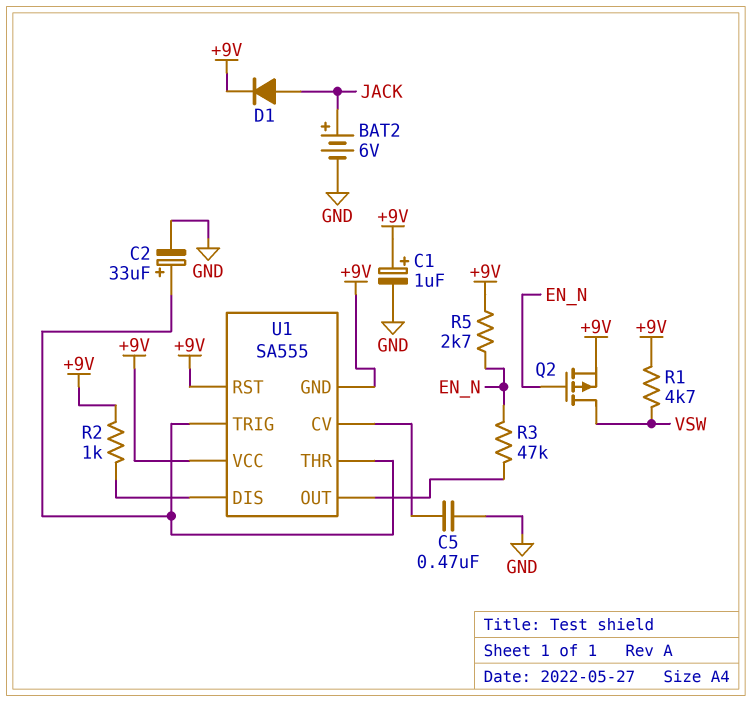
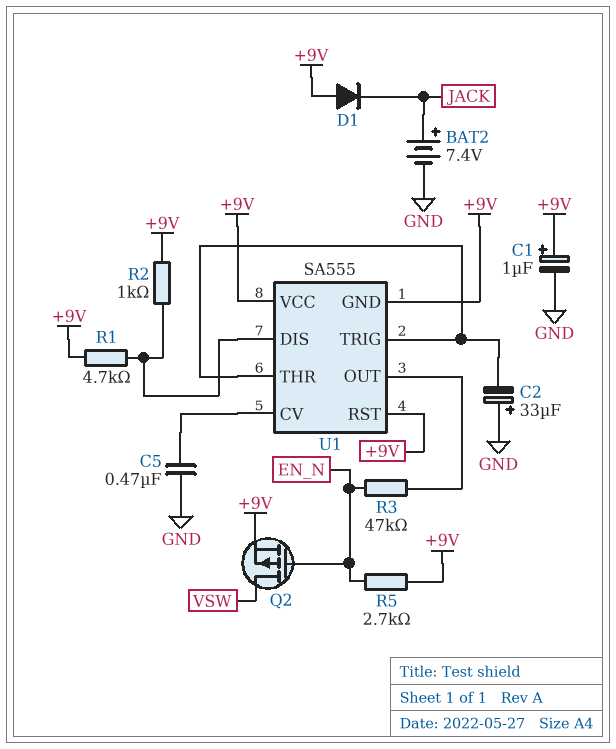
BAT2: 6V (plus JACK, minus GND) -> 7.4V (plus JACK, minus GND)
C2: 33uF (plus U1/THR, minus GND) -> 33uF (plus GND, minus U1/THR)
D1: diode (A JACK, K +9V) -> diode (A +9V, K JACK)
R1: 4.7k (+9V, VSW) -> 4.7k (+9V, U1/DIS)

